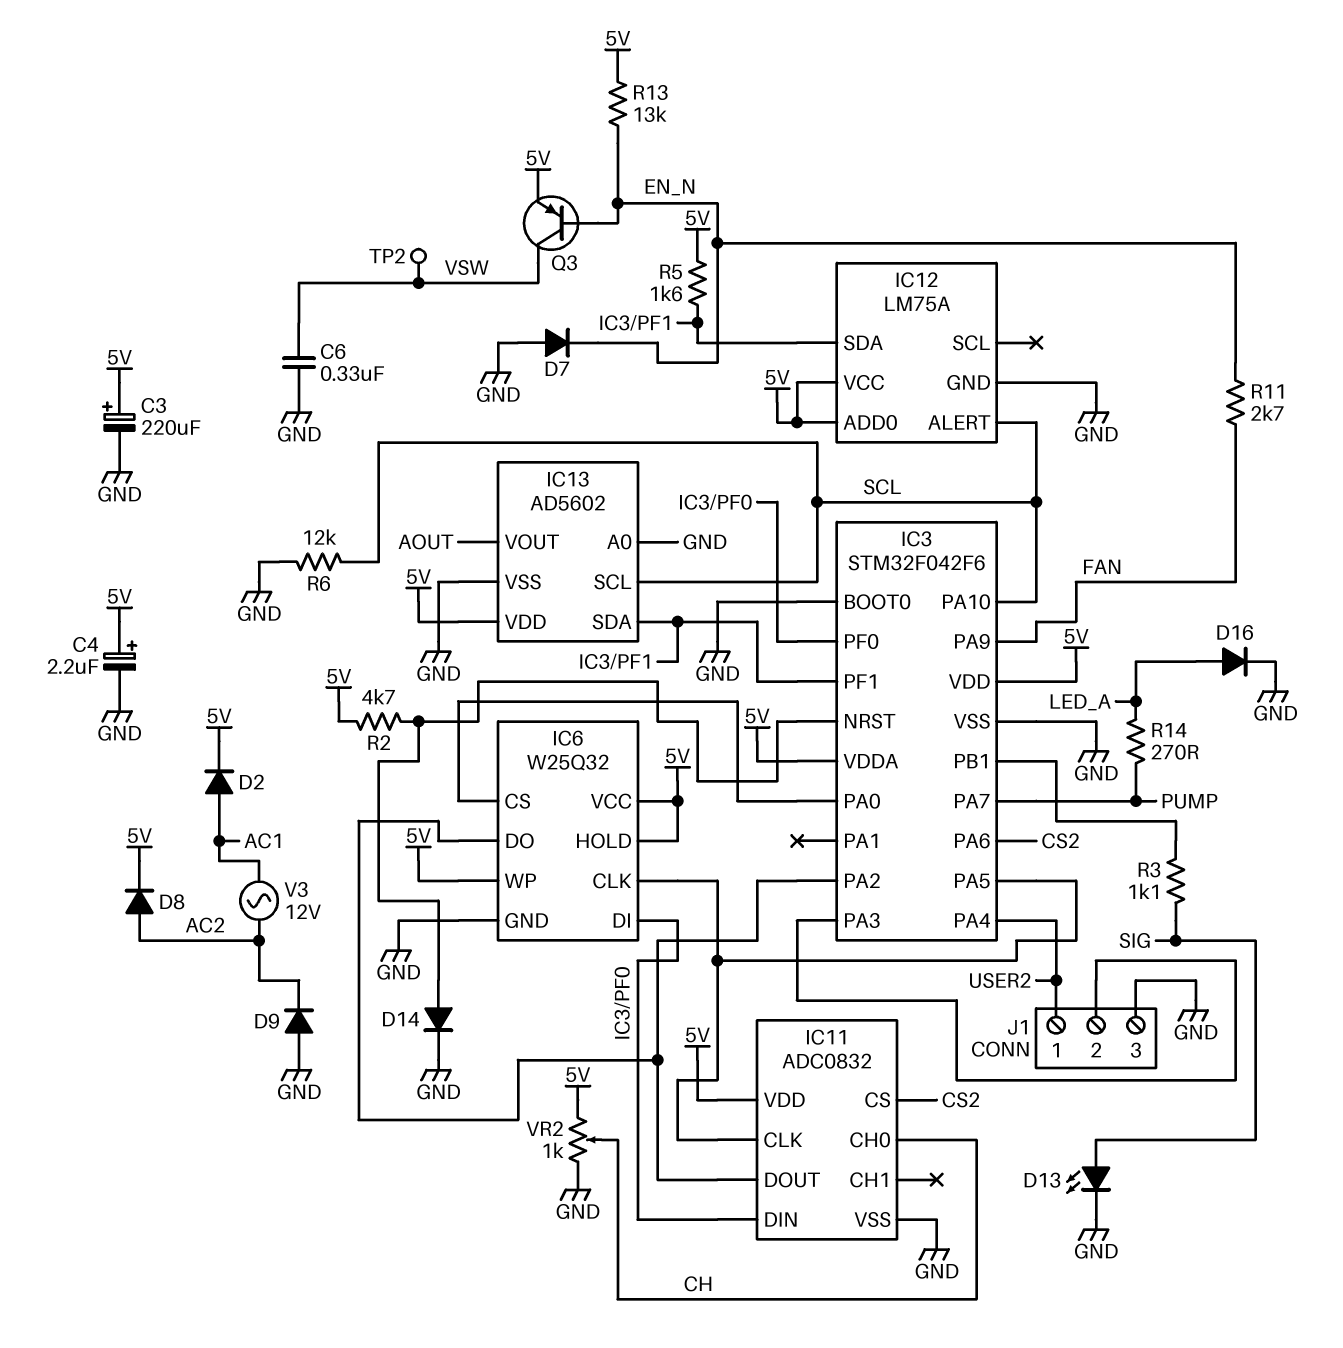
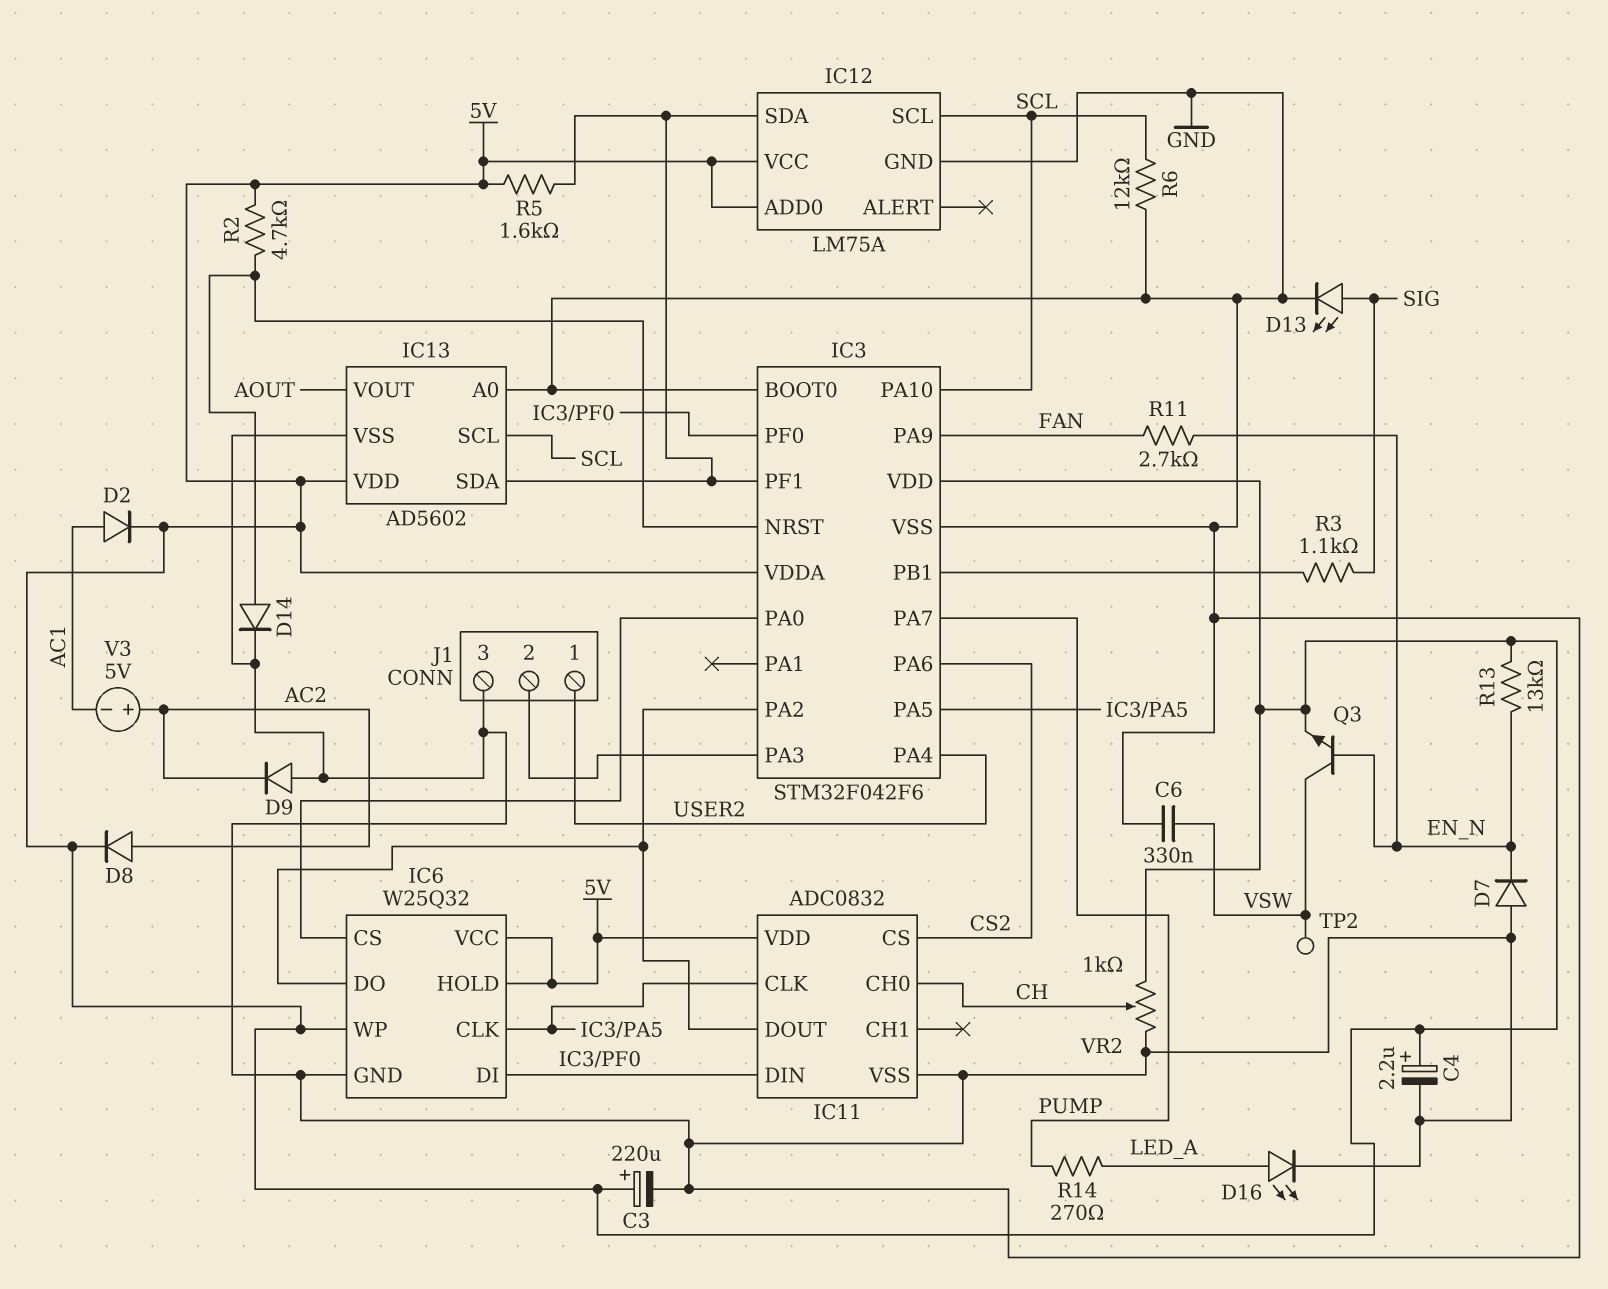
D16: diode (A LED_A, K GND) -> LED (A LED_A, K GND)
IC12 pin ALERT: SCL -> none
IC12 pin SCL: none -> SCL
Q3: PNP (B EN_N, C VSW, E 5V) -> NPN (B EN_N, C VSW, E 5V)
V3: AC 12V (AC1, AC2) -> 5V (plus AC2, minus AC1)

